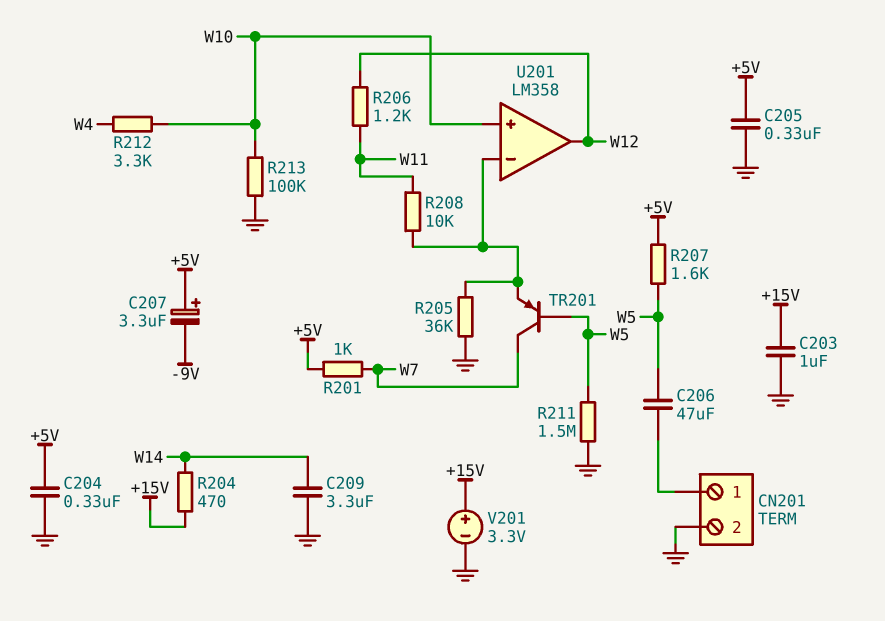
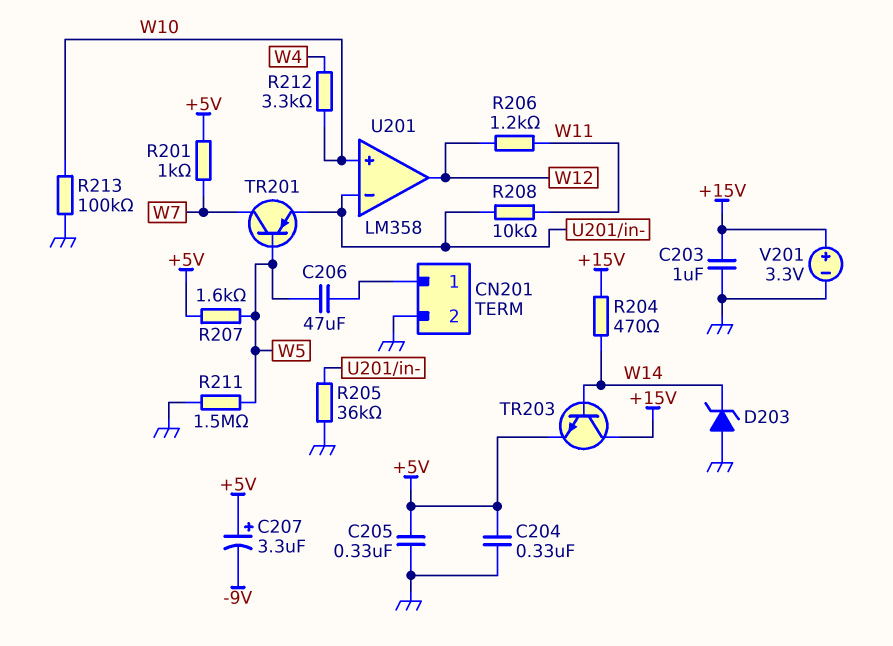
C209: 3.3uF (GND, W14) -> none
D203: none -> zener (A GND, K W14)
TR203: none -> NPN (B W14, C +15V, E +5V)

